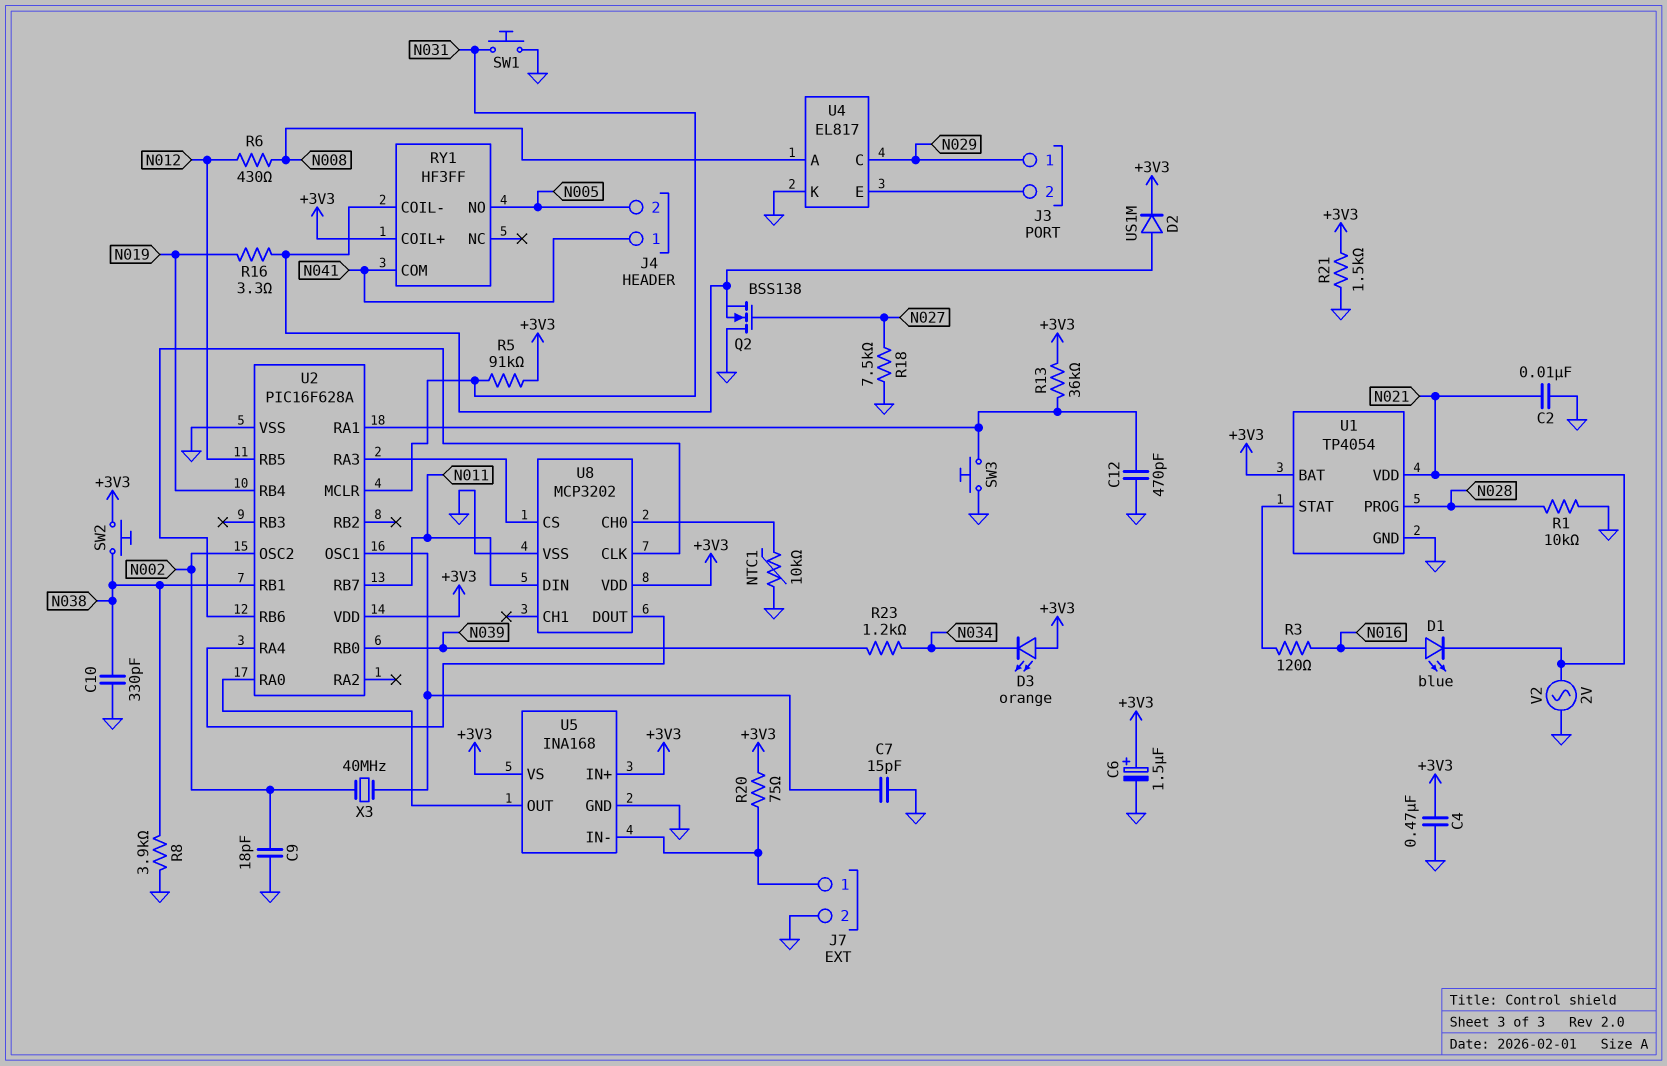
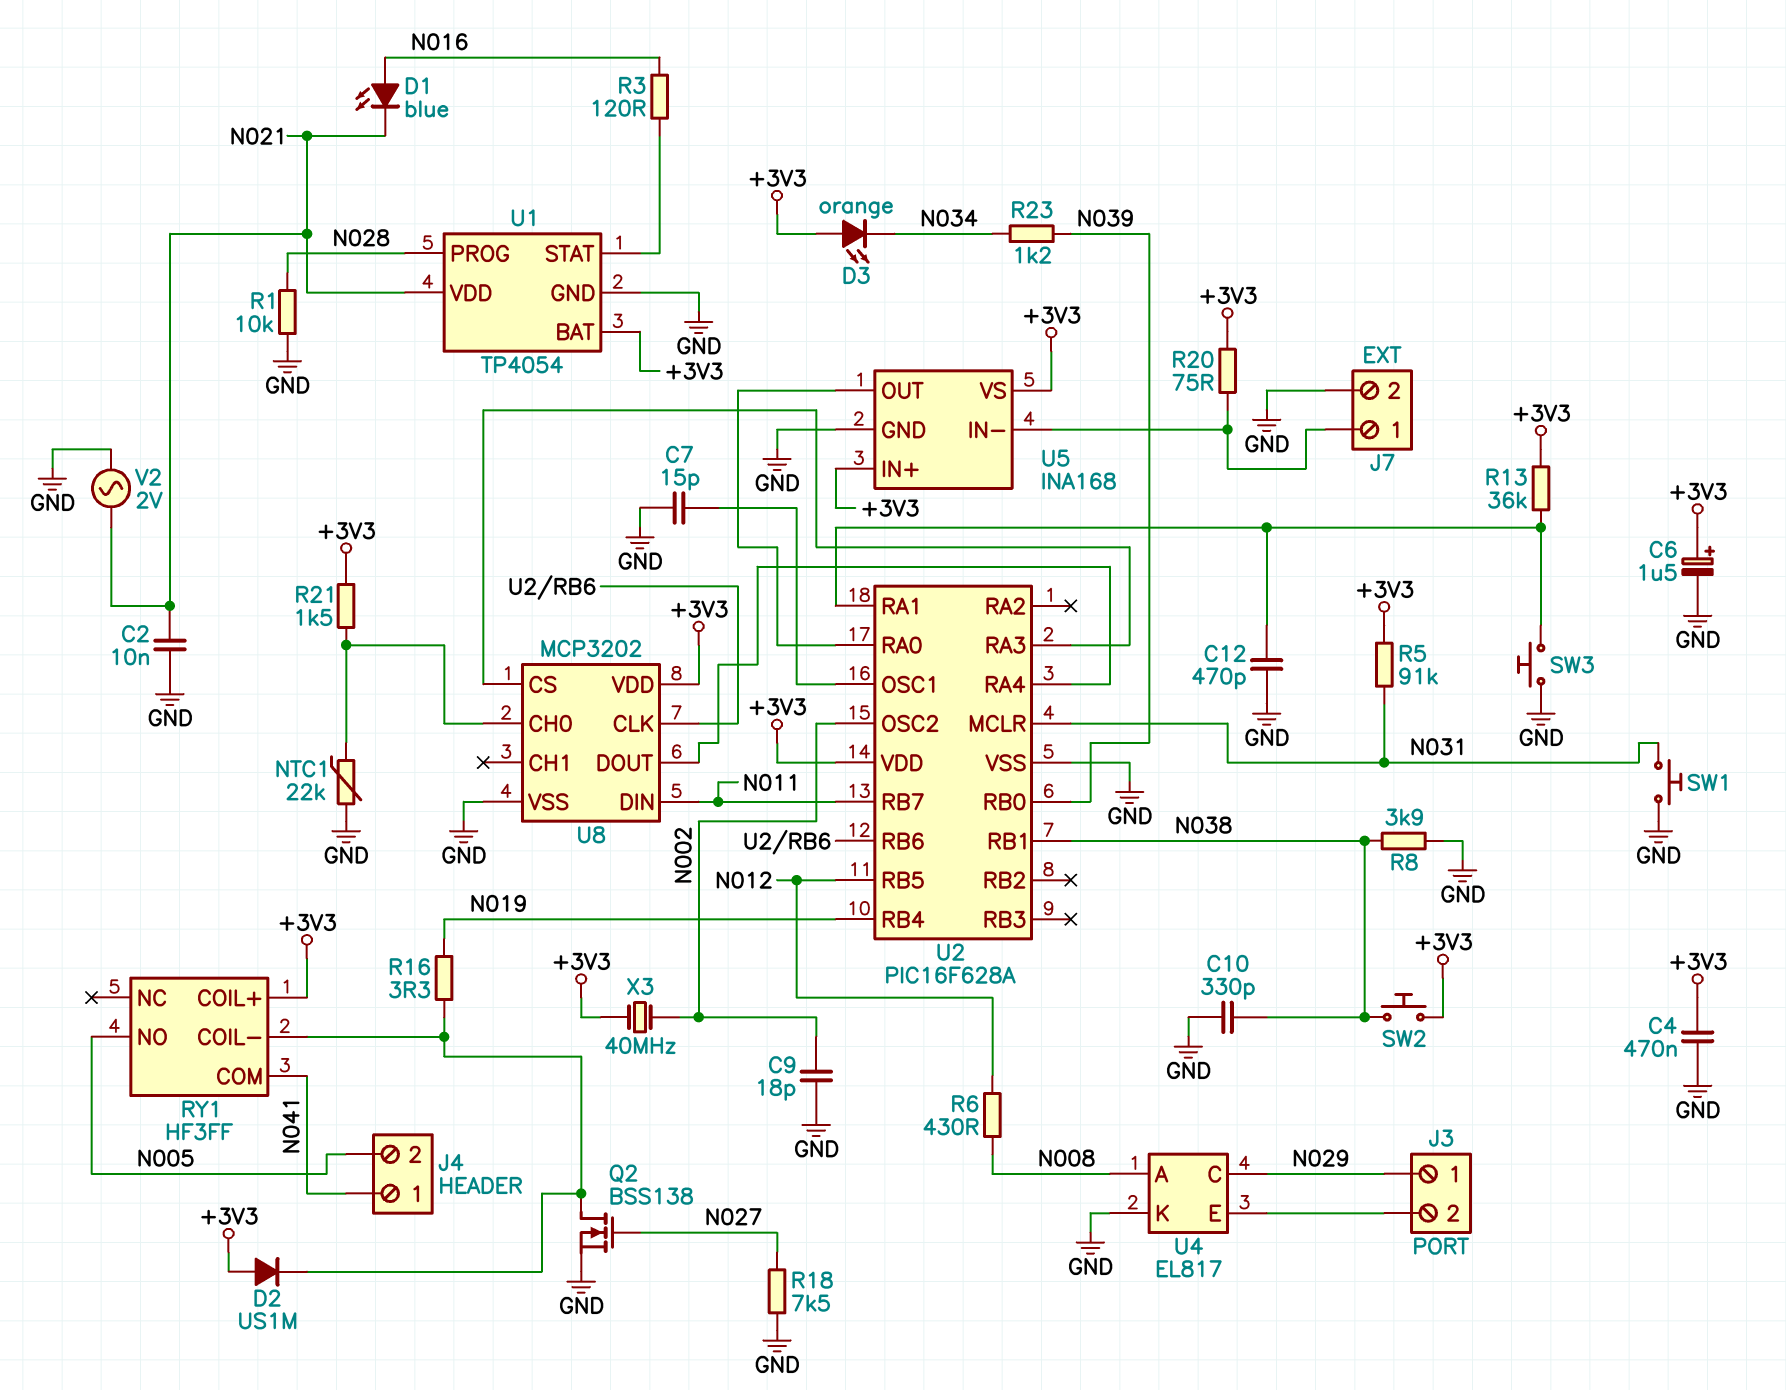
D2: diode US1M (A RY1/COIL-, K +3V3) -> diode US1M (A +3V3, K RY1/COIL-)
NTC1: 10k (GND, U8/CH0) -> 22k (GND, U8/CH0)
Q2: NMOS BSS138 (G N027, D GND, S RY1/COIL-) -> NMOS BSS138 (G N027, D RY1/COIL-, S GND)
R21: 1.5k (+3V3, GND) -> 1.5k (+3V3, U8/CH0)
X3: 40MHz (N002, U2/OSC1) -> 40MHz (+3V3, N002)

